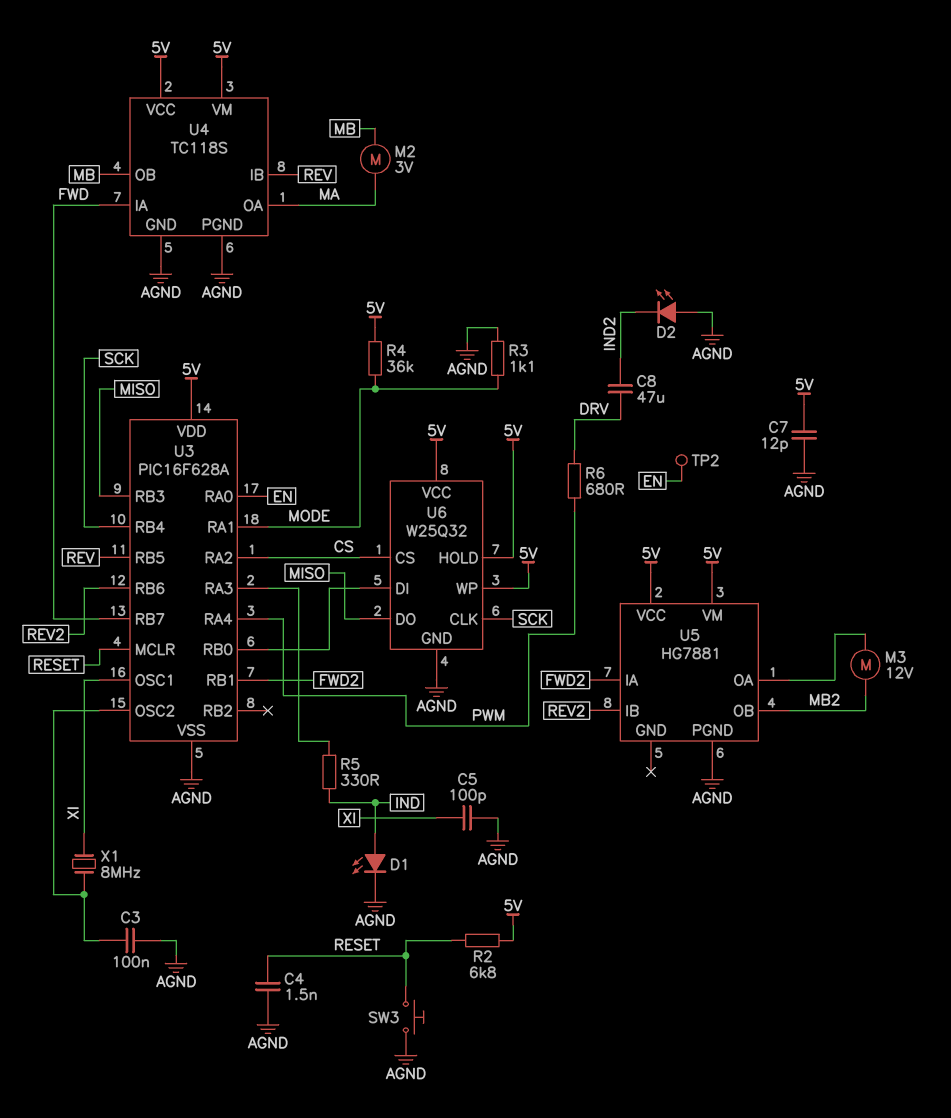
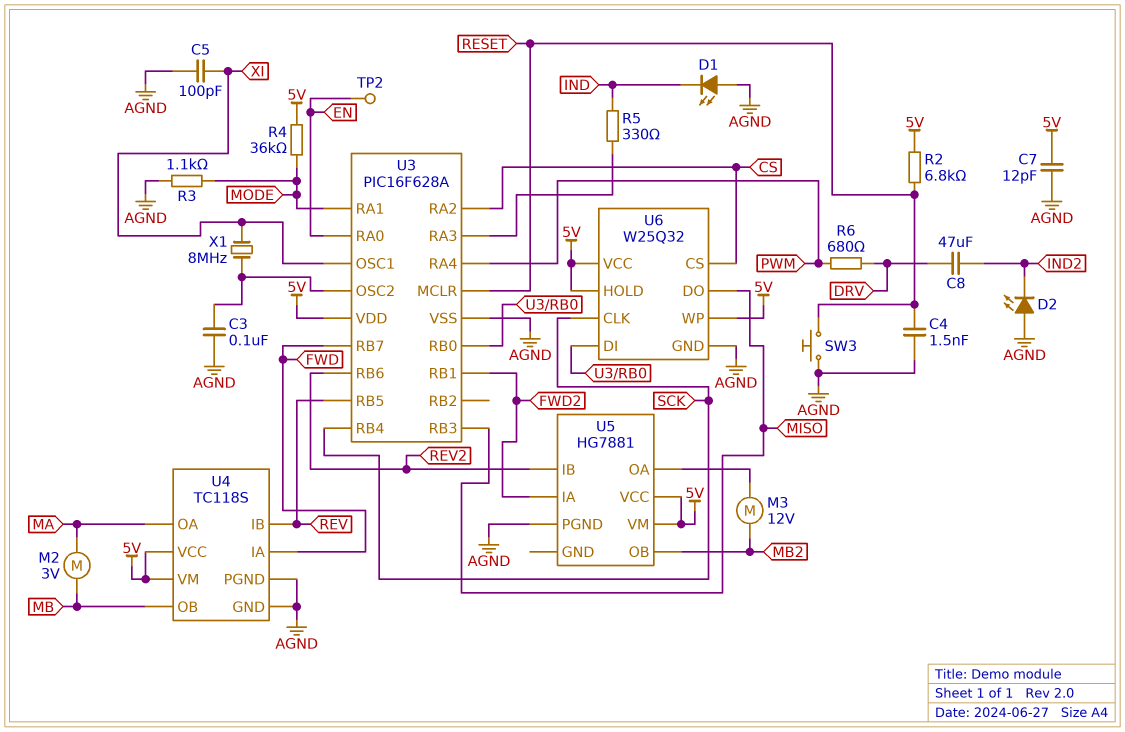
D1: LED (A IND, K AGND) -> LED (A AGND, K IND)

